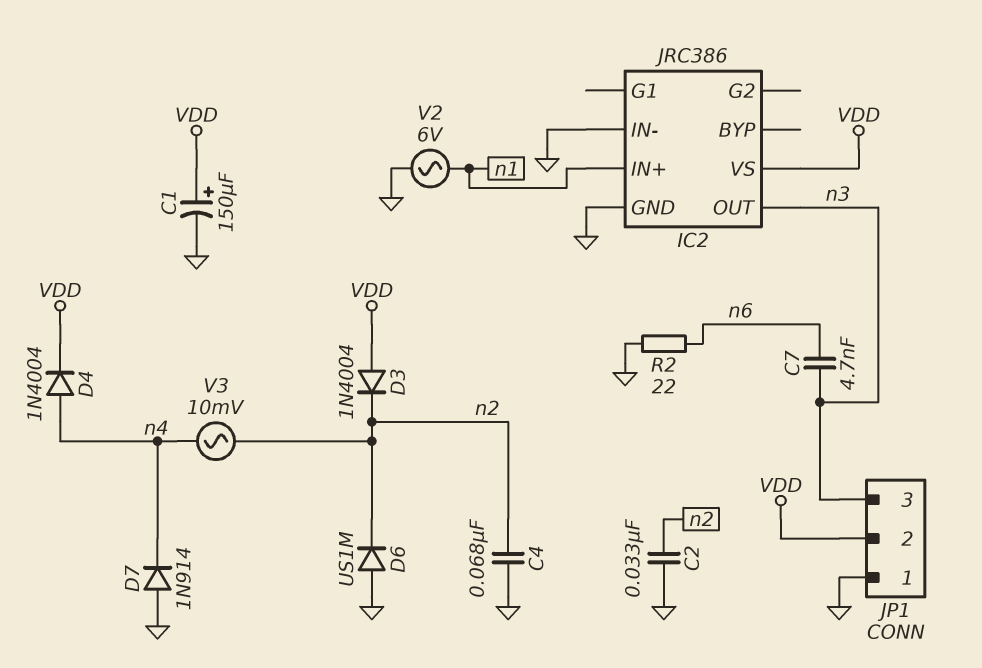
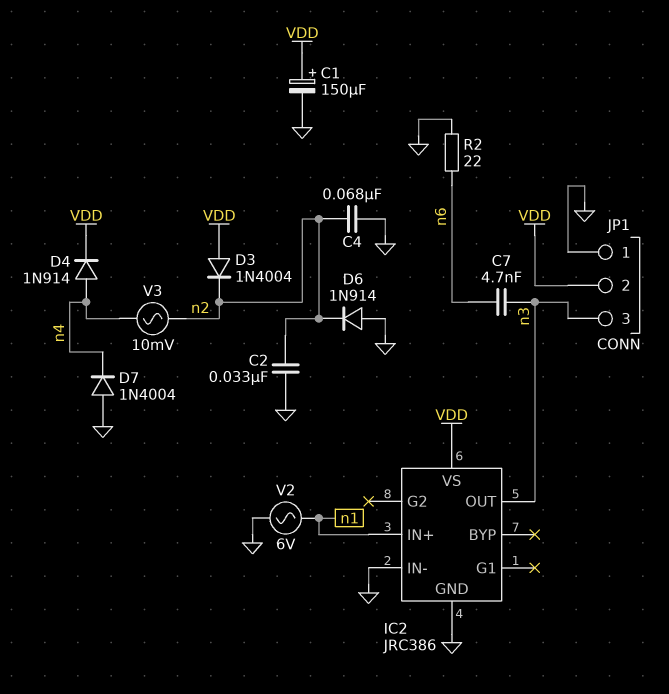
D4: diode 1N4004 (A n4, K VDD) -> diode 1N914 (A n4, K VDD)
D6: diode US1M (A GND, K n2) -> diode 1N914 (A GND, K n2)
D7: diode 1N914 (A GND, K n4) -> diode 1N4004 (A GND, K n4)

